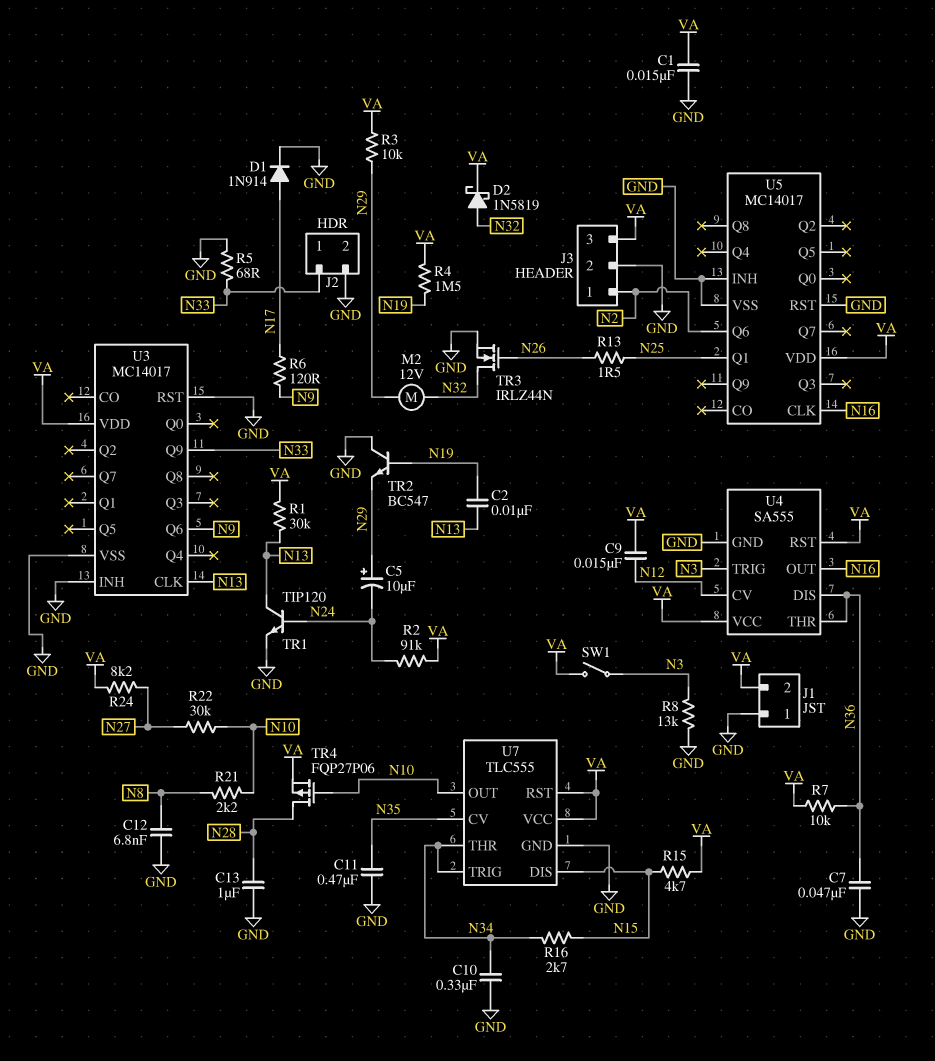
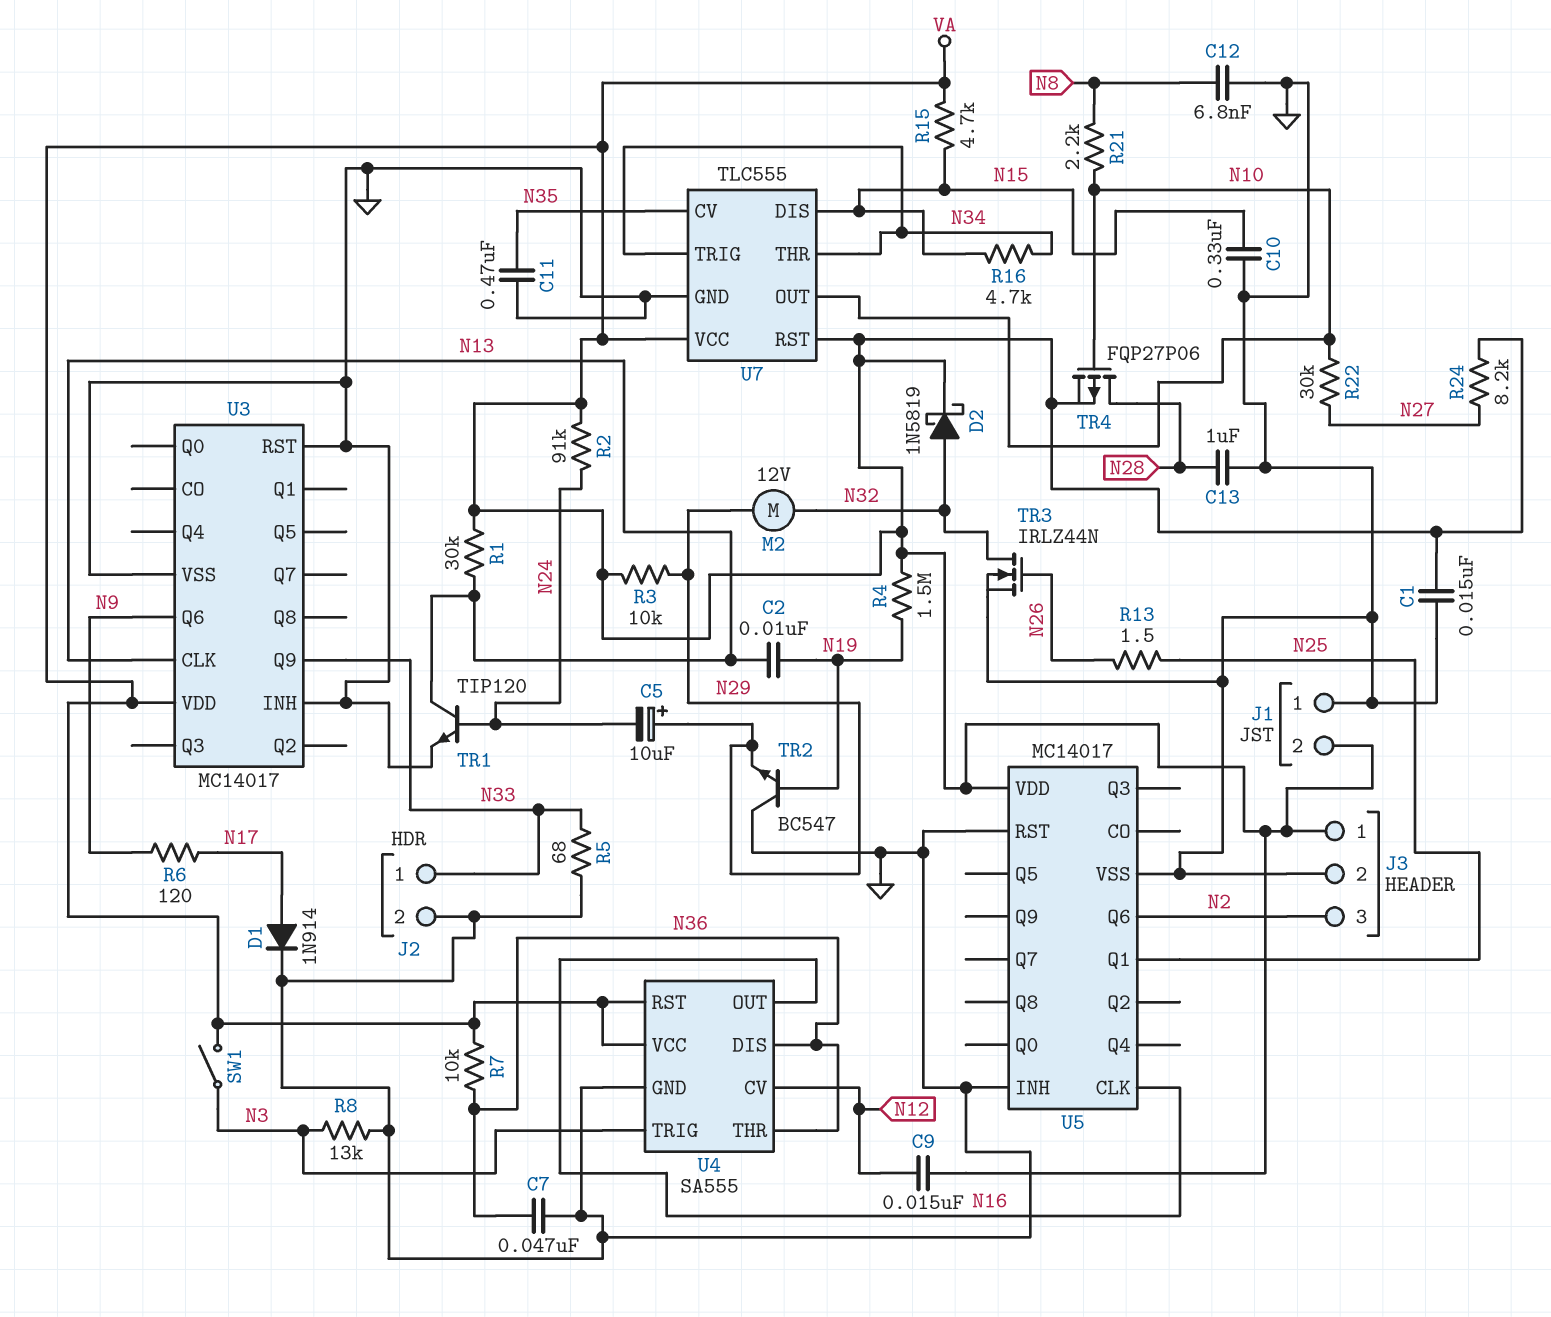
C10: 330nF (GND, N34) -> 330nF (GND, N15)
J3 pin 1: N2 -> VA
J3 pin 3: VA -> N2
R16: 2.7k (N15, N34) -> 4.7k (N15, N34)

